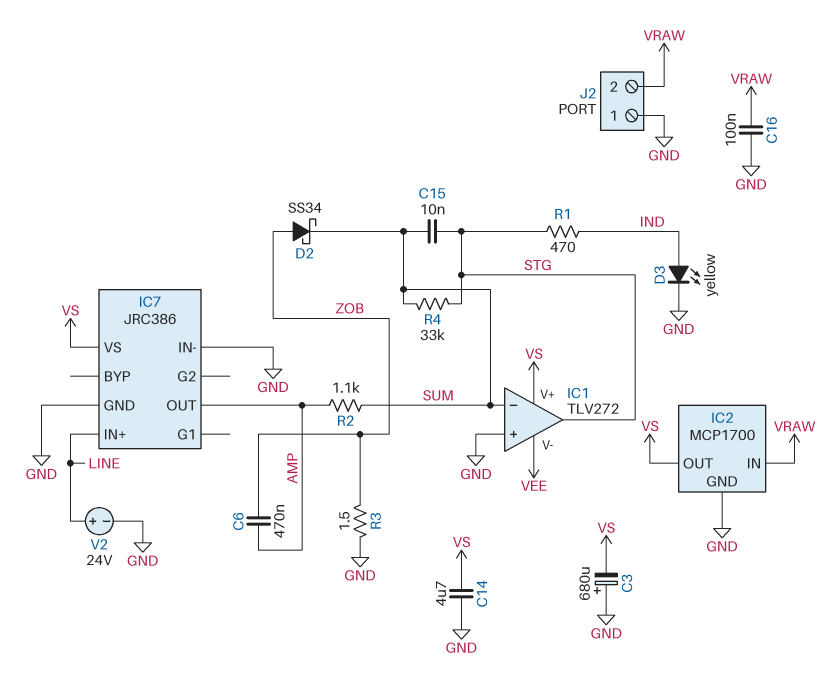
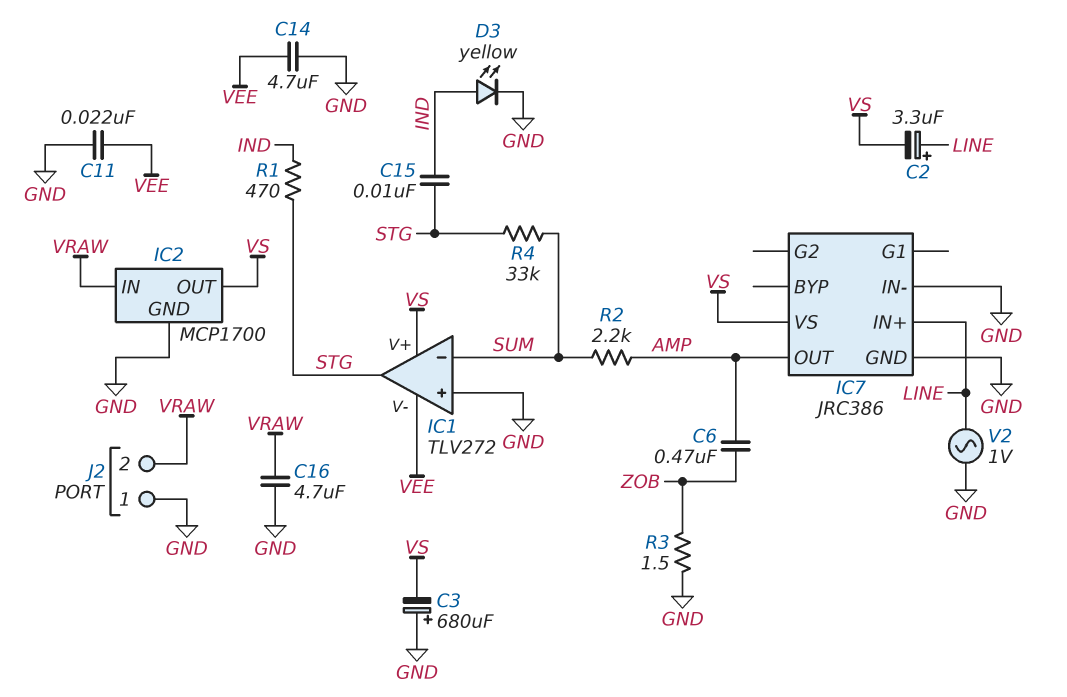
C2: none -> 3.3uF (plus LINE, minus VS)
C11: none -> 22nF (GND, VEE)
C14: 4.7uF (GND, VS) -> 4.7uF (GND, VEE)
C15: 10nF (STG, SUM) -> 10nF (IND, STG)
C16: 100nF (GND, VRAW) -> 4.7uF (GND, VRAW)
D2: schottky SS34 (A ZOB, K SUM) -> none
R2: 1.1k (AMP, SUM) -> 2.2k (AMP, SUM)
V2: 24V (plus LINE, minus GND) -> AC 1V (GND, LINE)

